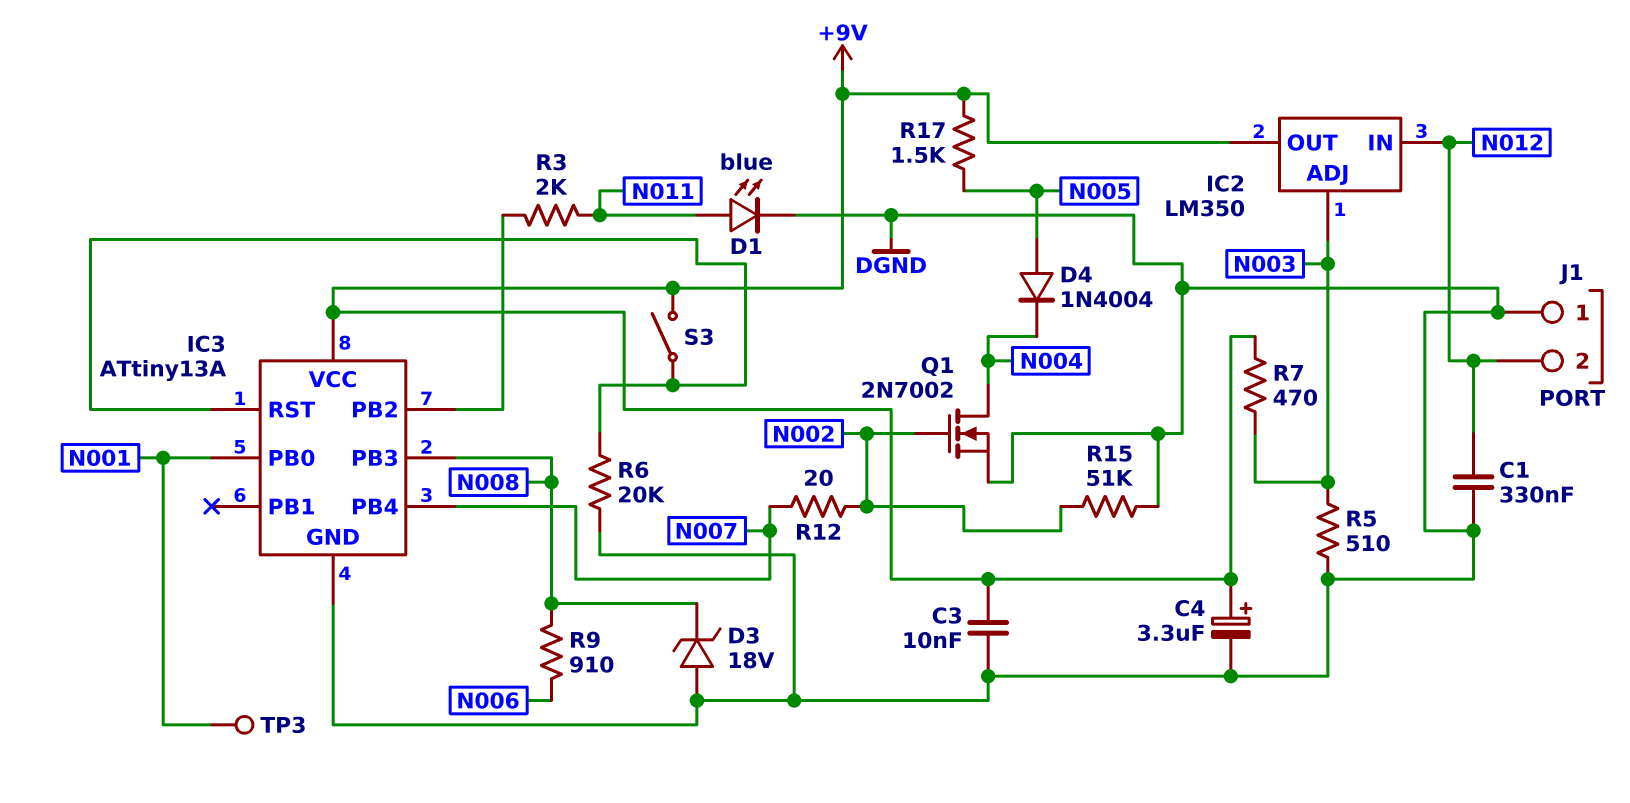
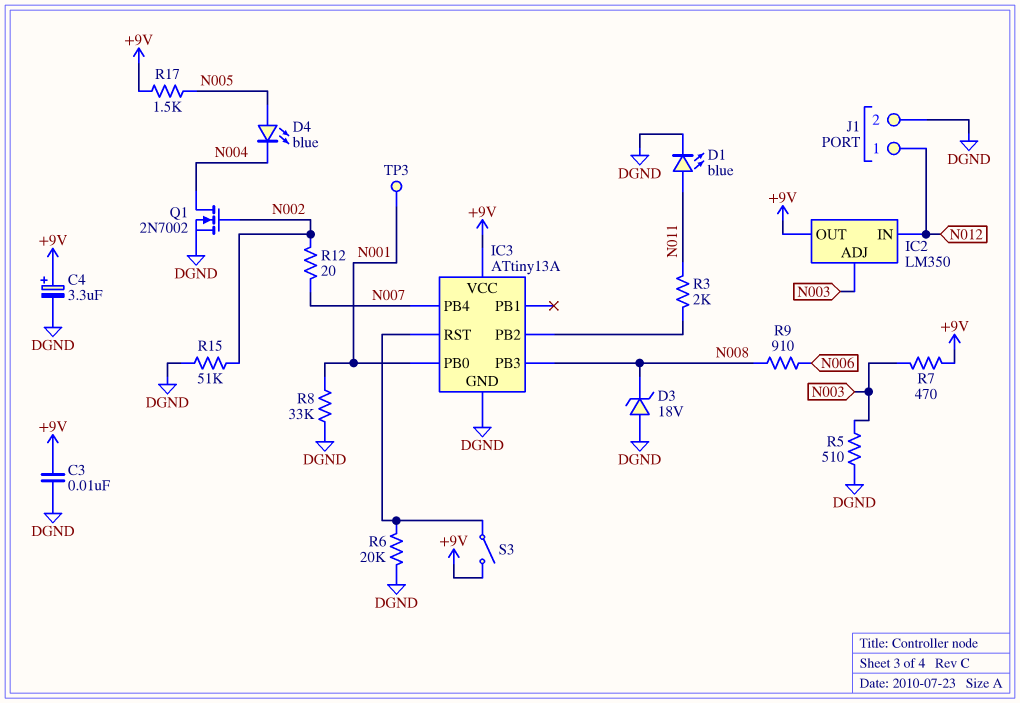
C1: 330nF (DGND, N012) -> none
D4: diode 1N4004 (A N005, K N004) -> LED blue (A N005, K N004)
J1 pin 1: DGND -> N012
J1 pin 2: N012 -> DGND
R8: none -> 33k (DGND, N001)

